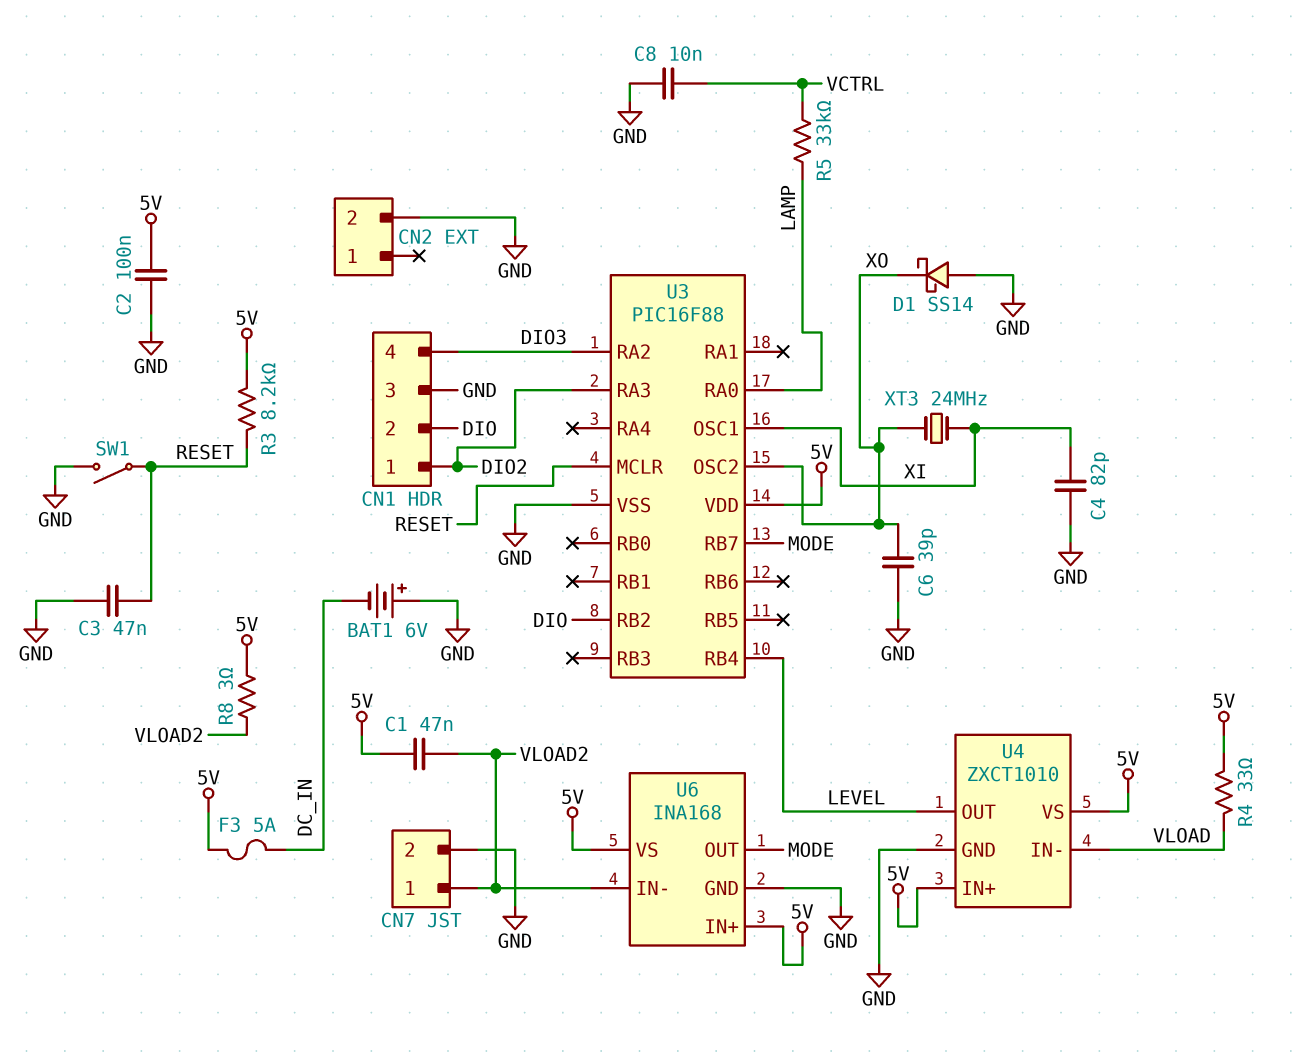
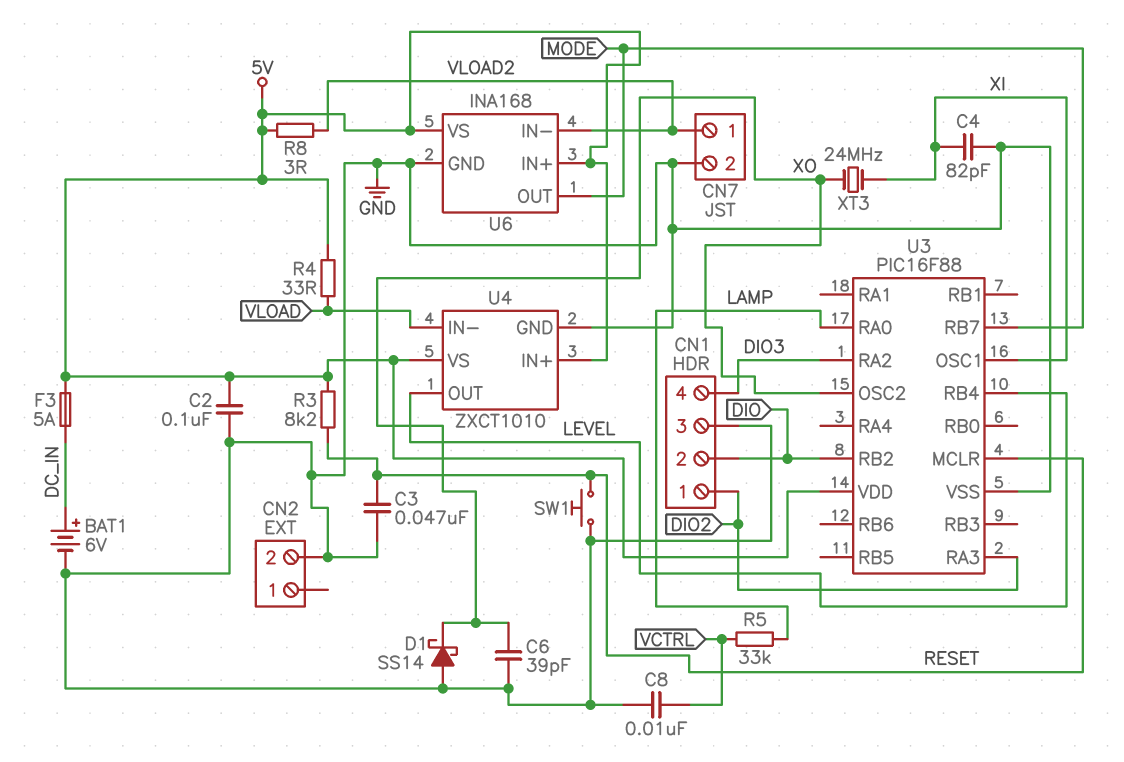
BAT1: 6V (plus GND, minus DC_IN) -> 6V (plus DC_IN, minus GND)
C1: 47nF (5V, VLOAD2) -> none
SW1: switch (GND, RESET) -> button (GND, RESET)

